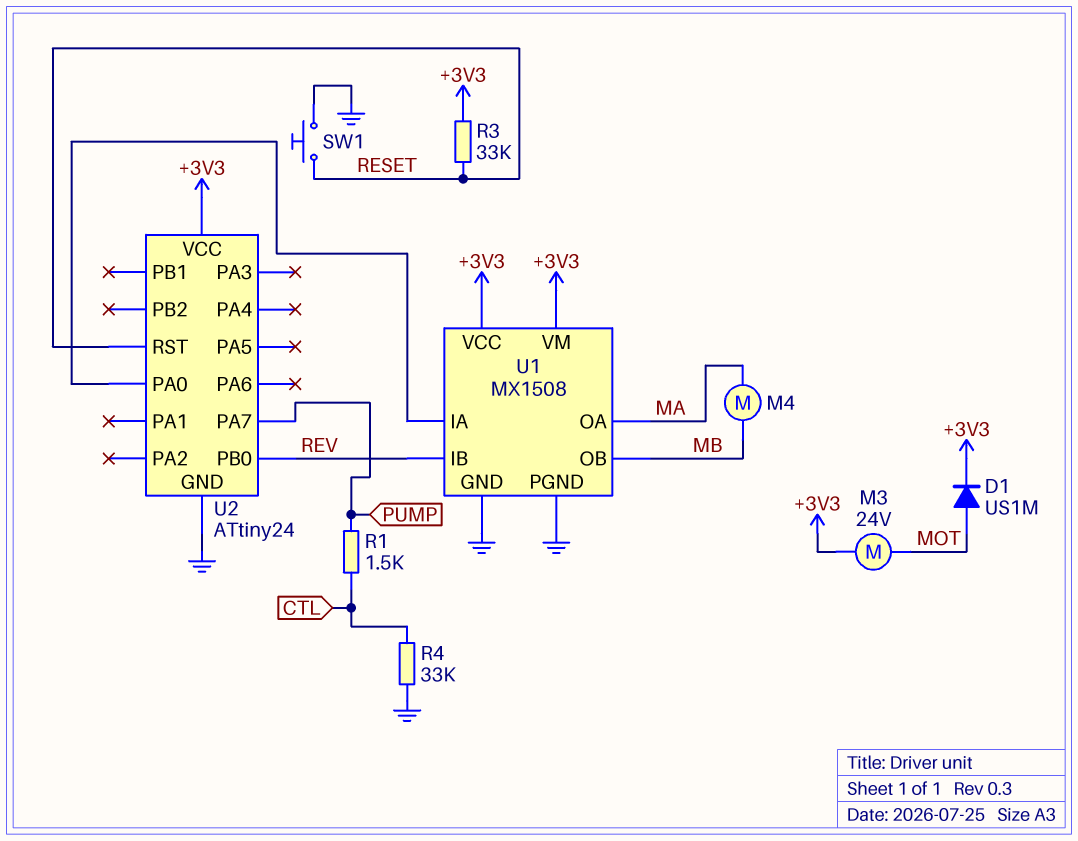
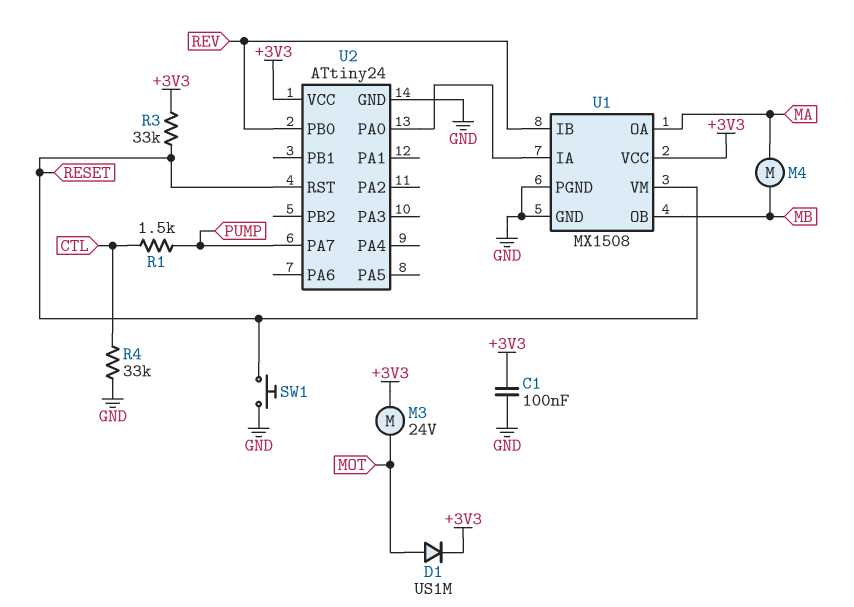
C1: none -> 100nF (+3V3, GND)
U1 pin VM: +3V3 -> RESET

